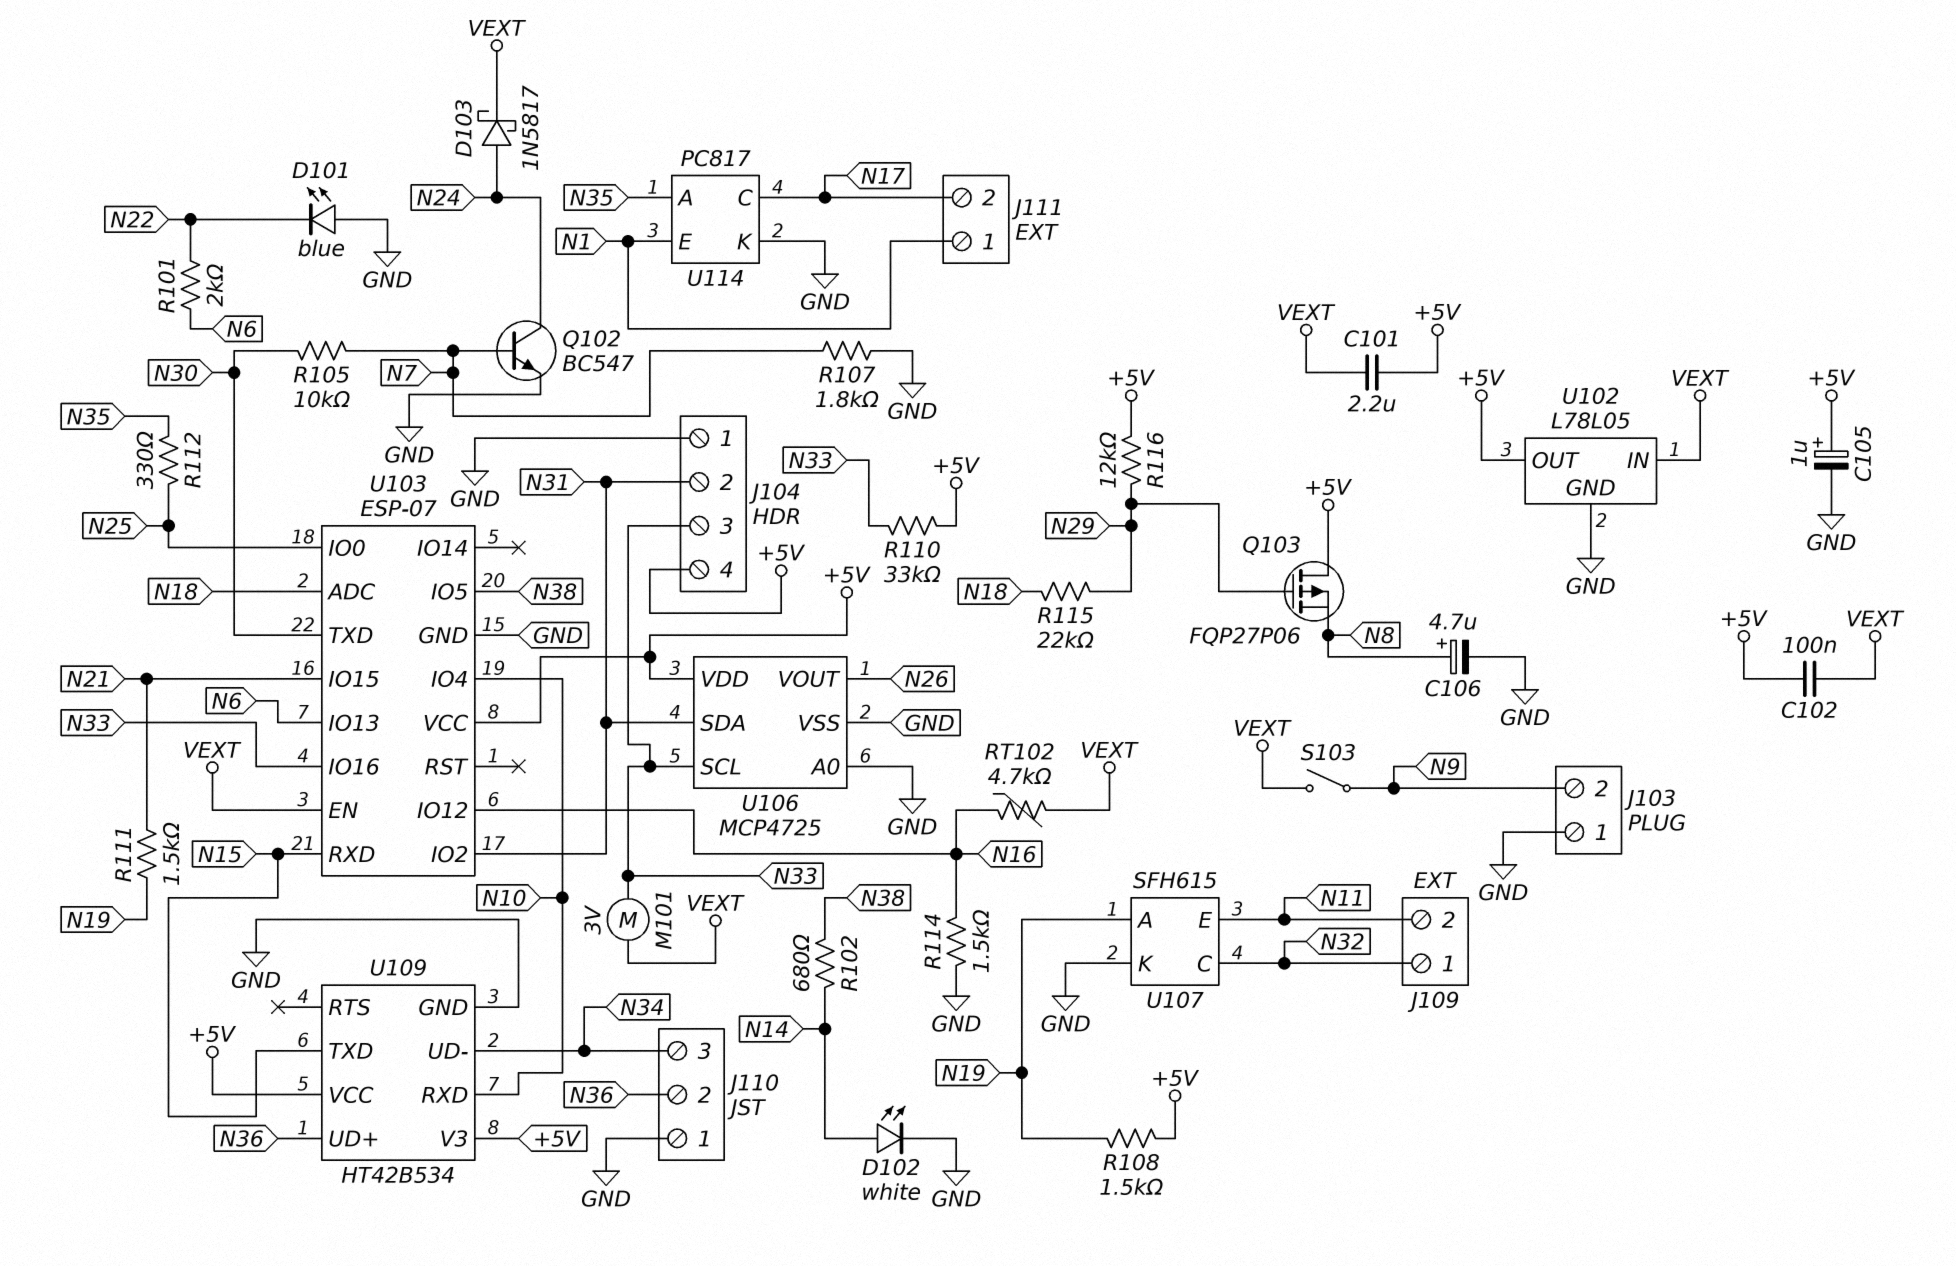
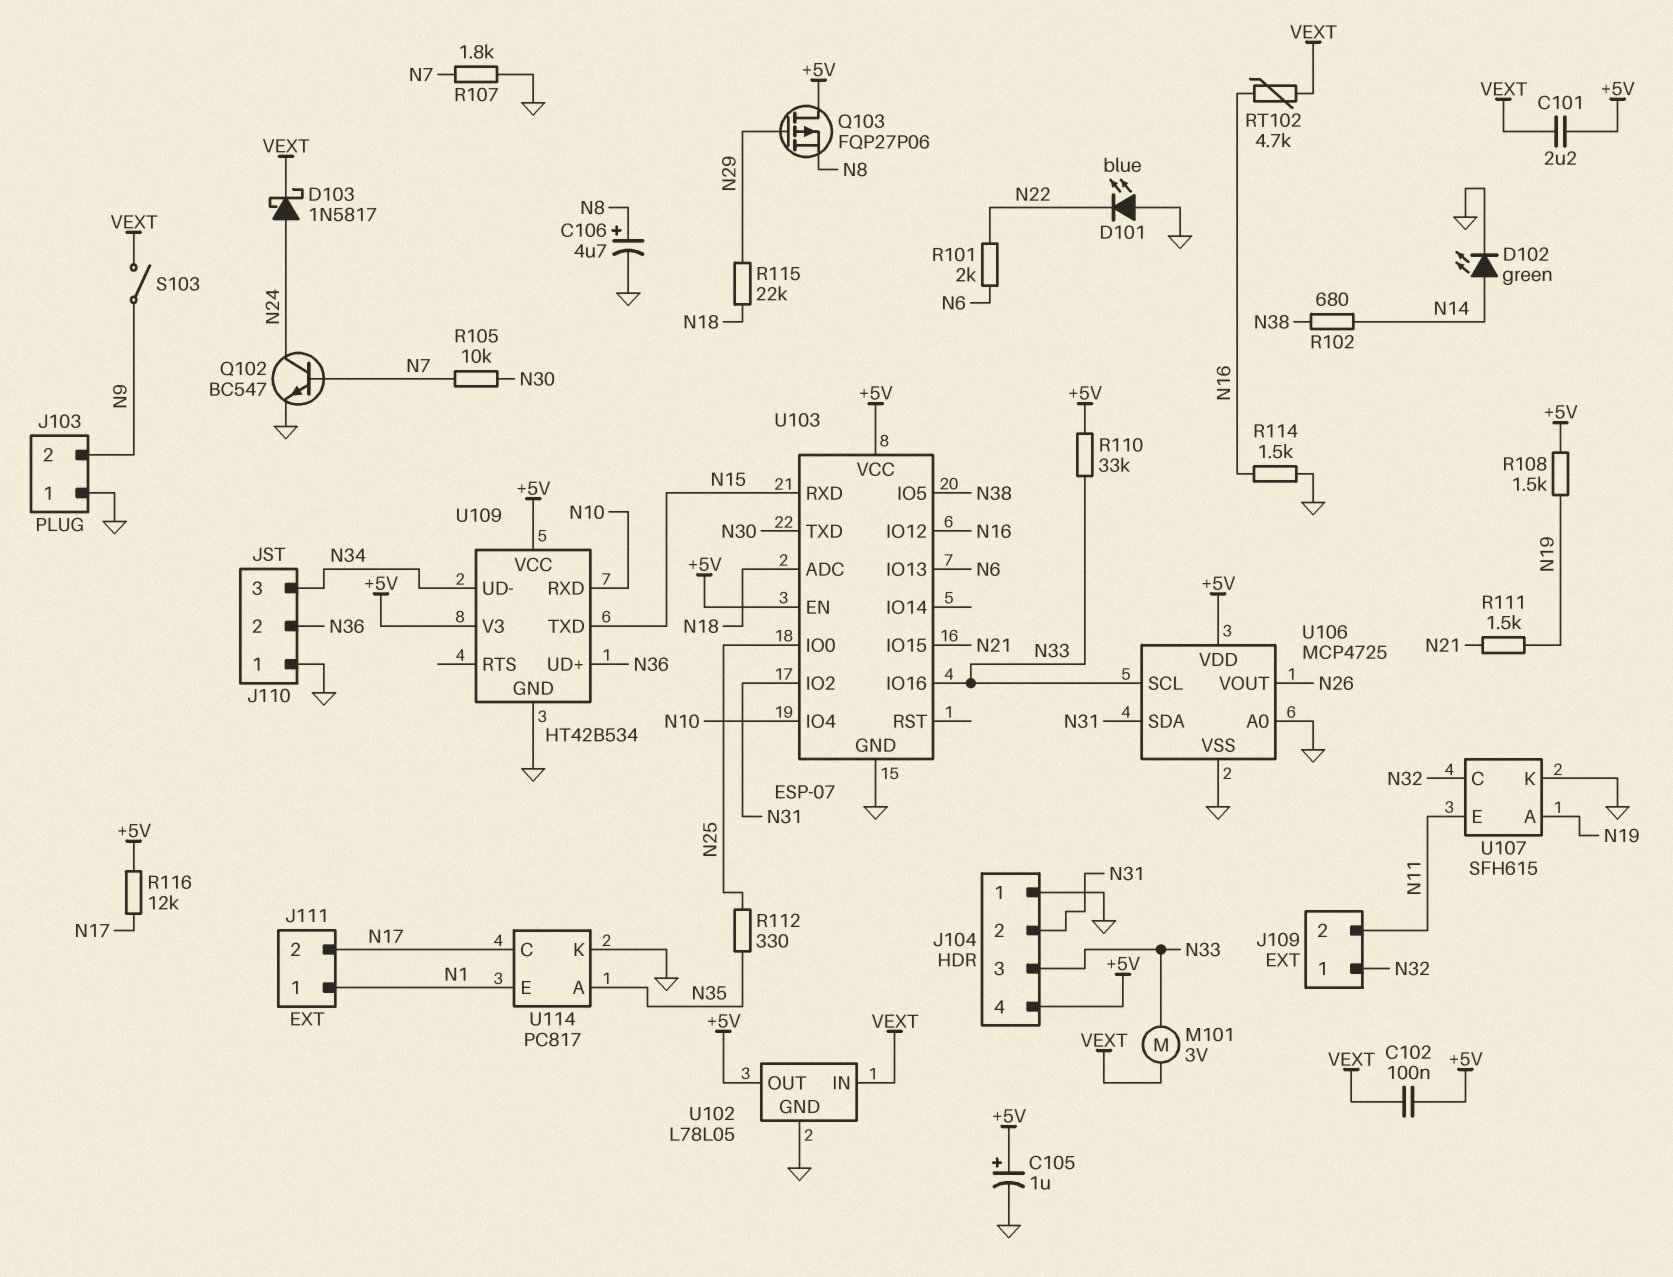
D102: LED white (A N14, K GND) -> LED green (A N14, K GND)
R116: 12k (+5V, N29) -> 12k (+5V, N17)
U103 pin EN: VEXT -> +5V

